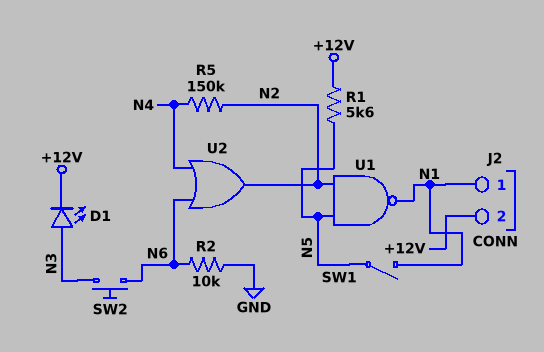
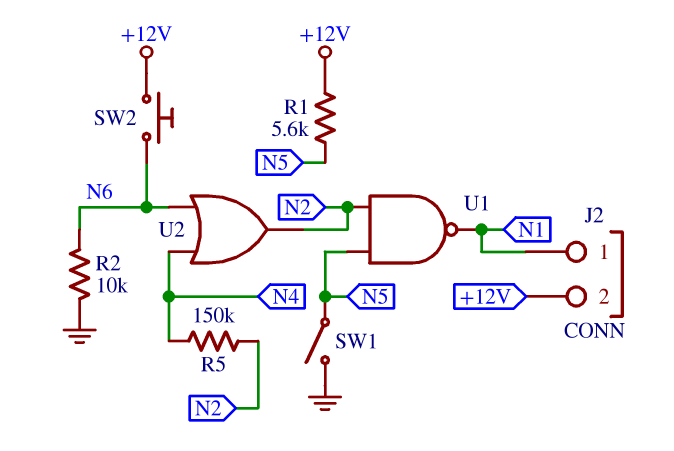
D1: LED (A N3, K +12V) -> none
SW1: switch (N1, N5) -> switch (GND, N5)
SW2: button (N3, N6) -> button (+12V, N6)

